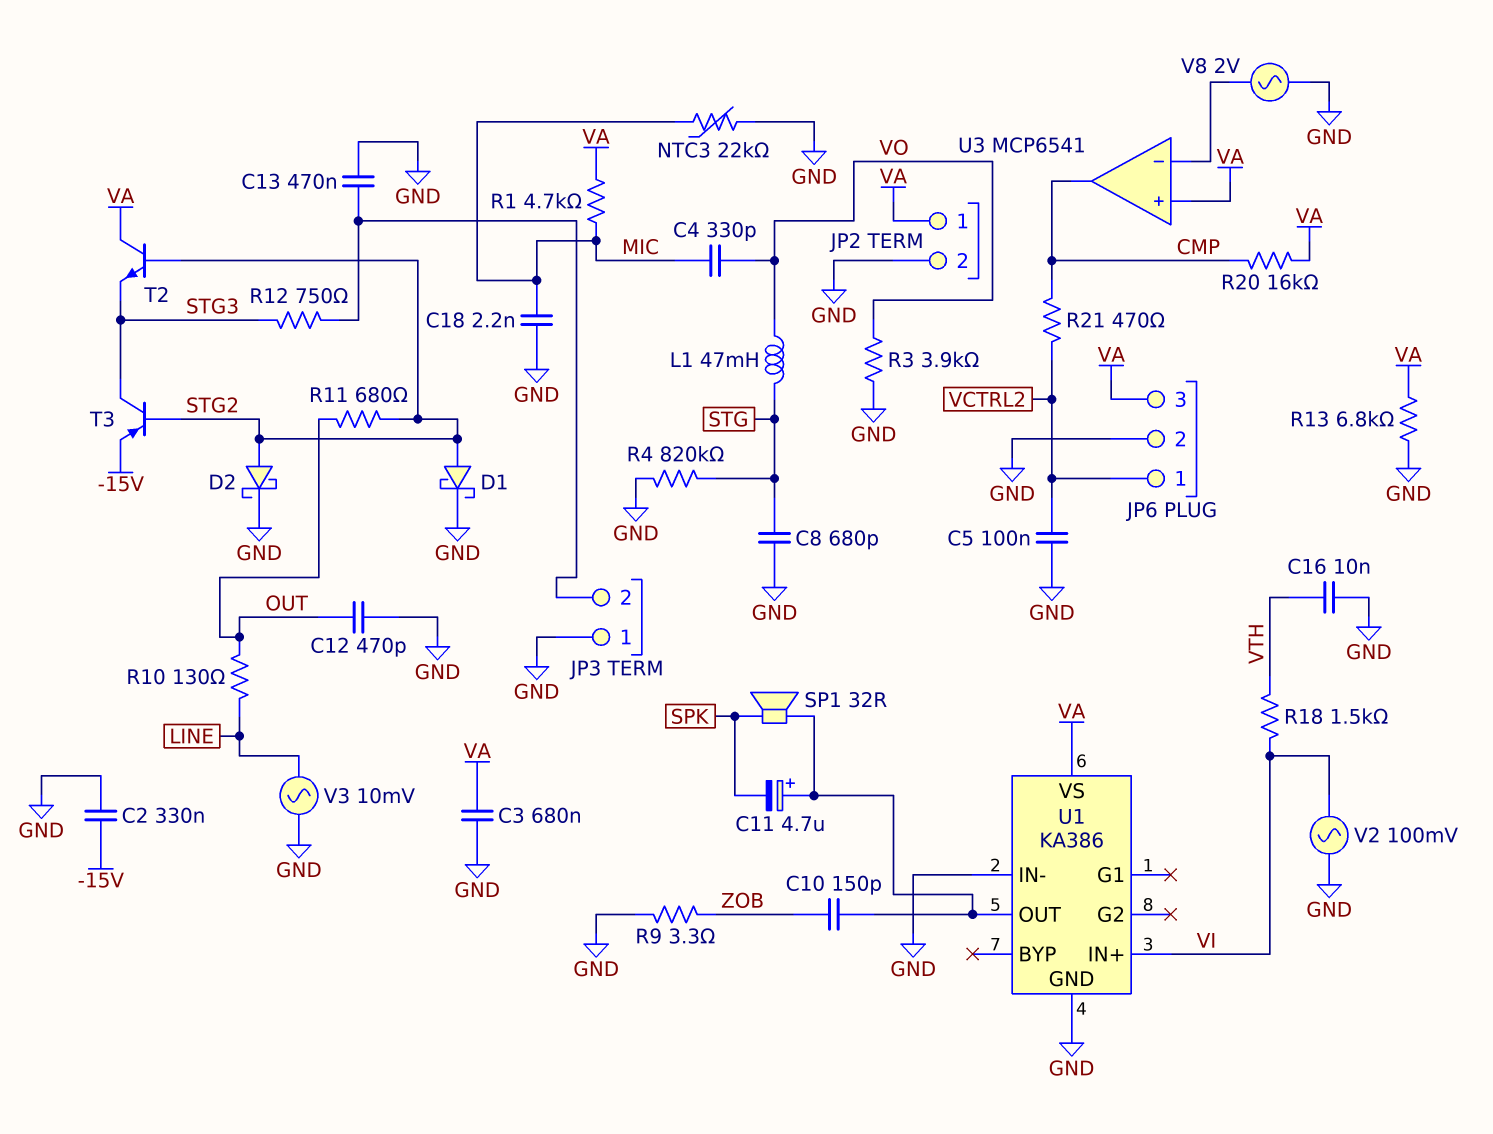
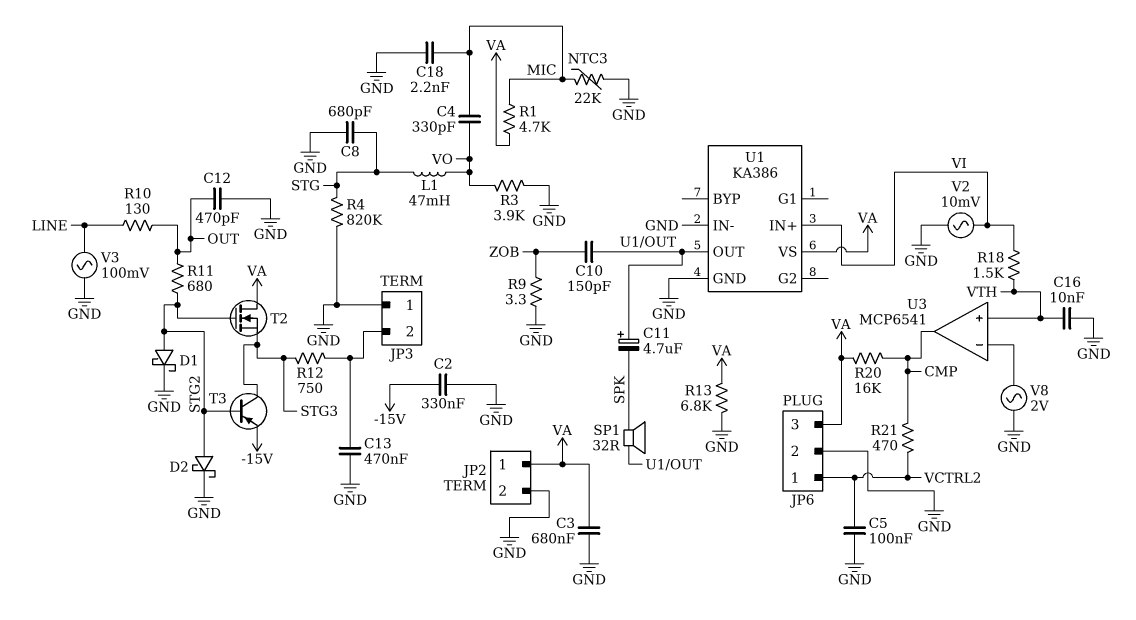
T2: NPN (B STG2, C VA, E STG3) -> NMOS (G STG2, D VA, S STG3)
U3 pin in+: VA -> VTH
V2: AC 100mV (GND, VI) -> AC 10mV (GND, VI)
V3: AC 10mV (GND, LINE) -> AC 100mV (GND, LINE)

